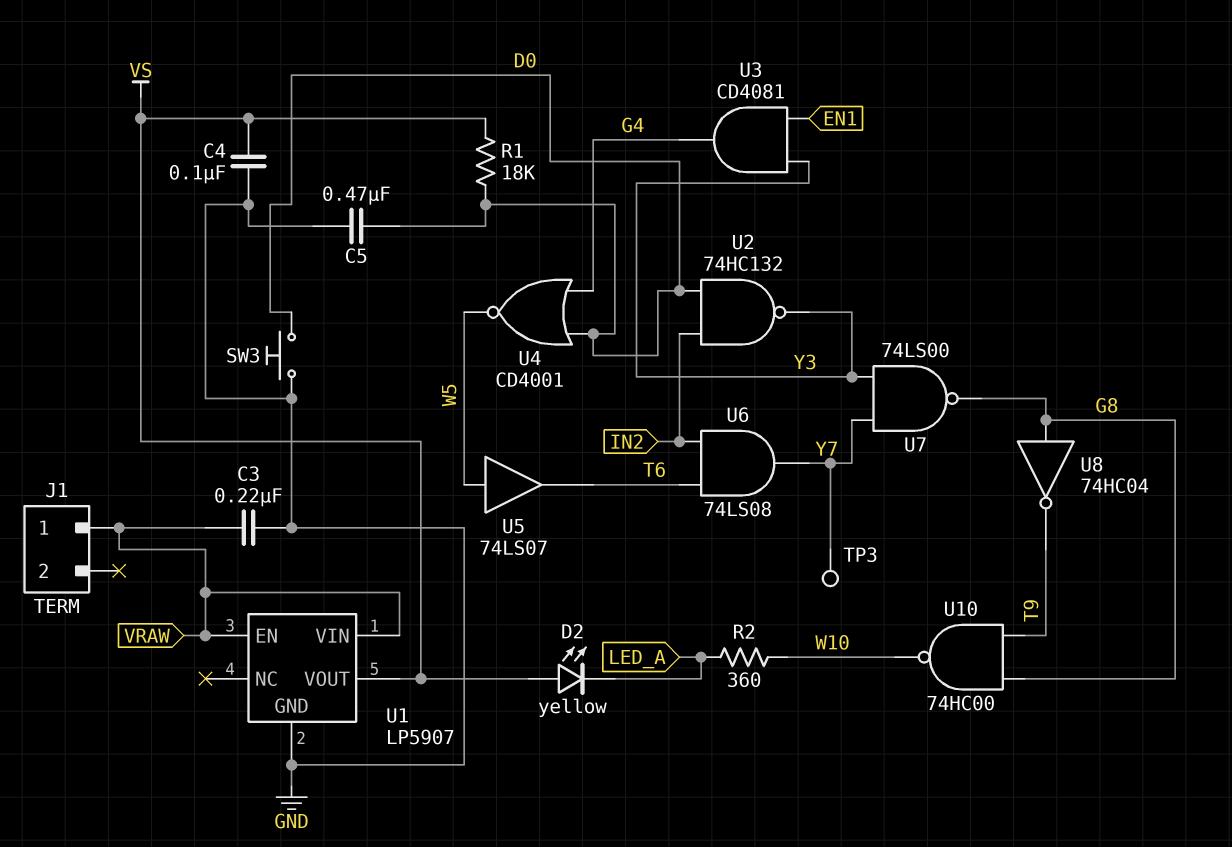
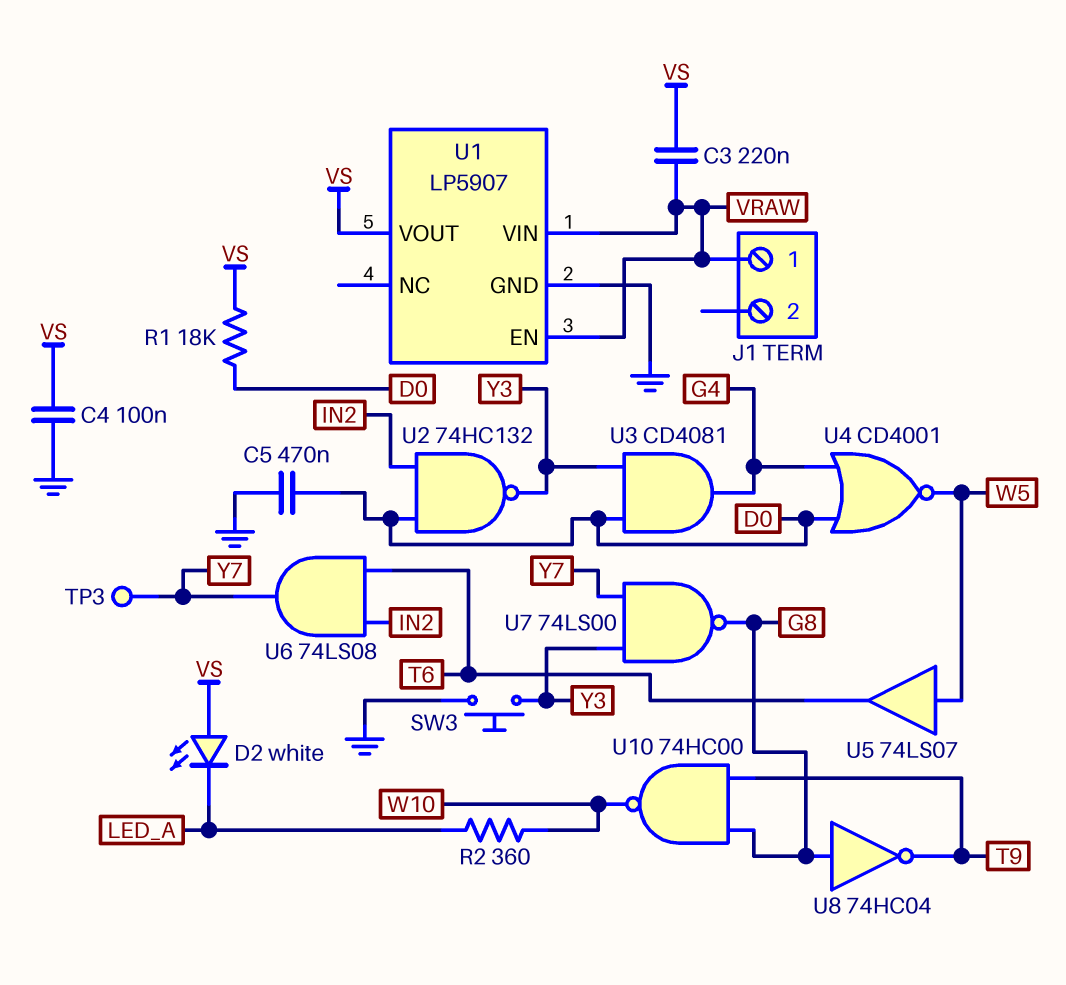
C3: 220nF (GND, VRAW) -> 220nF (VRAW, VS)
D2: LED yellow (A VS, K LED_A) -> LED white (A VS, K LED_A)
SW3: button (D0, GND) -> button (GND, Y3)
U3: AND CD4081 (in EN1, in Y3, out G4) -> AND CD4081 (in D0, in Y3, out G4)

